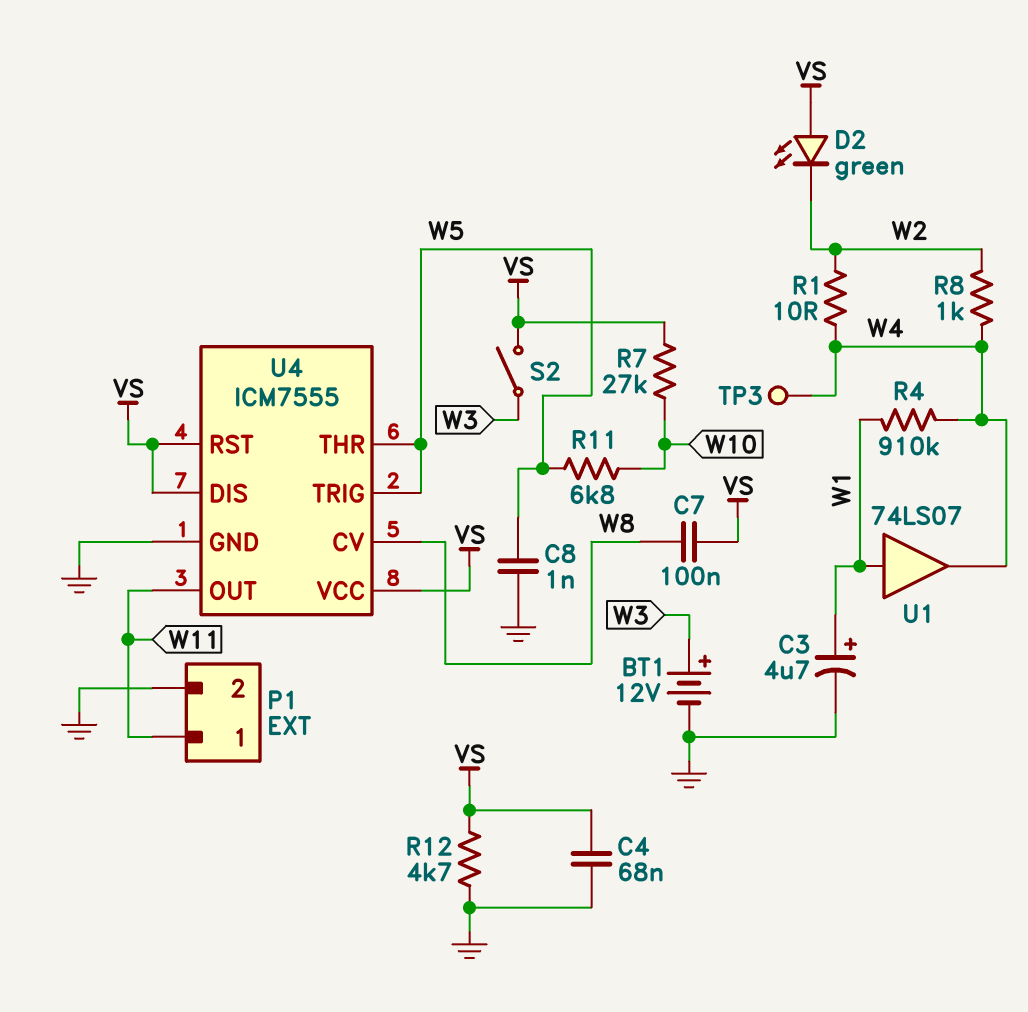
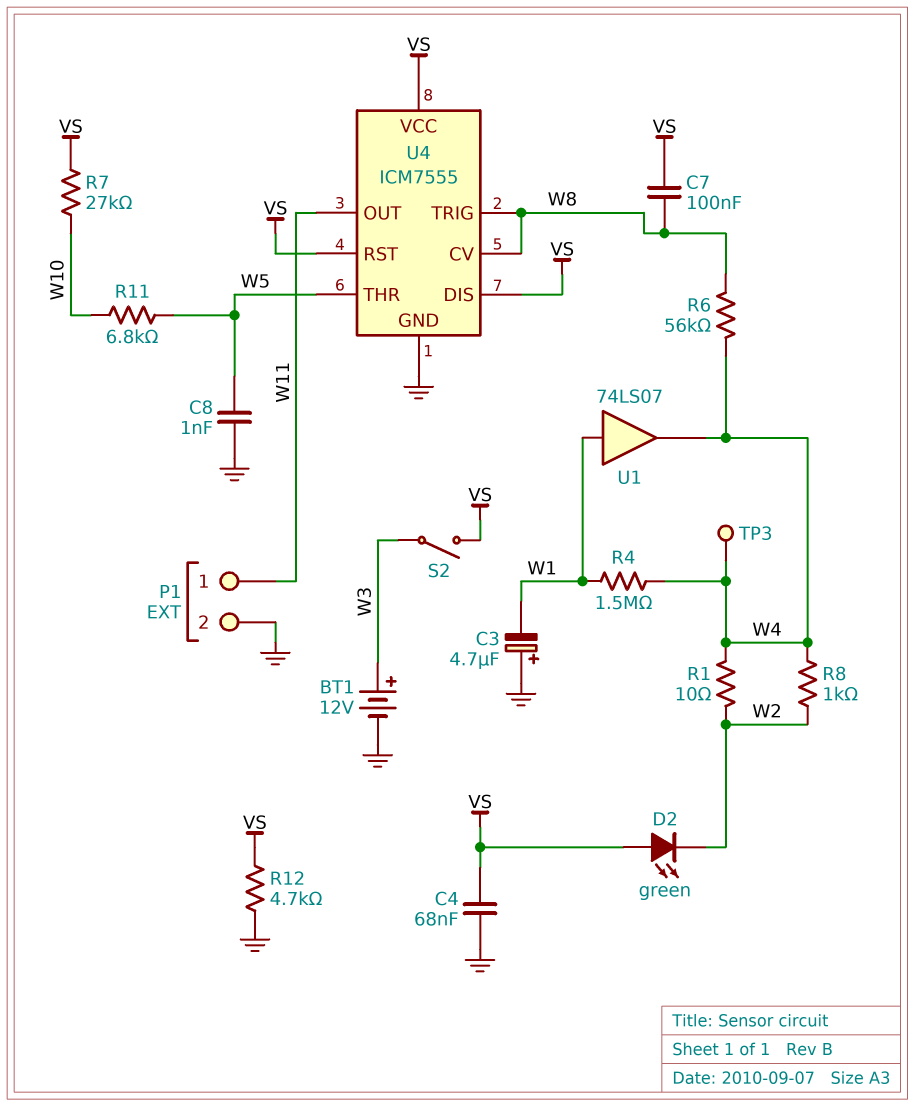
C3: 4.7uF (plus W1, minus GND) -> 4.7uF (plus GND, minus W1)
R4: 910k (W1, W4) -> 1.5M (W1, W4)
R6: none -> 56k (W4, W8)
U4 pin TRIG: W5 -> W8

